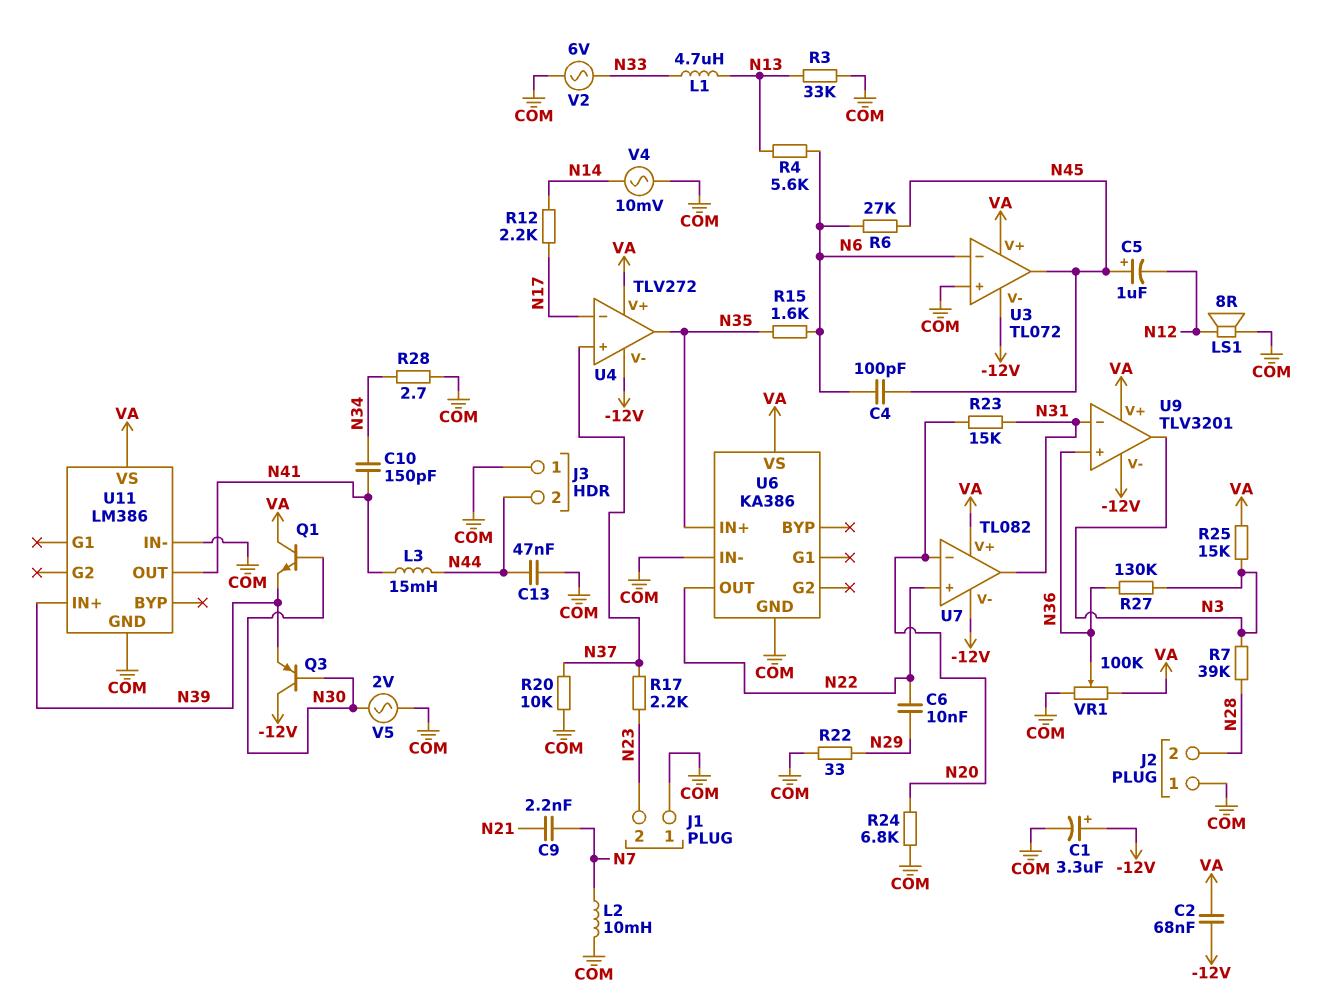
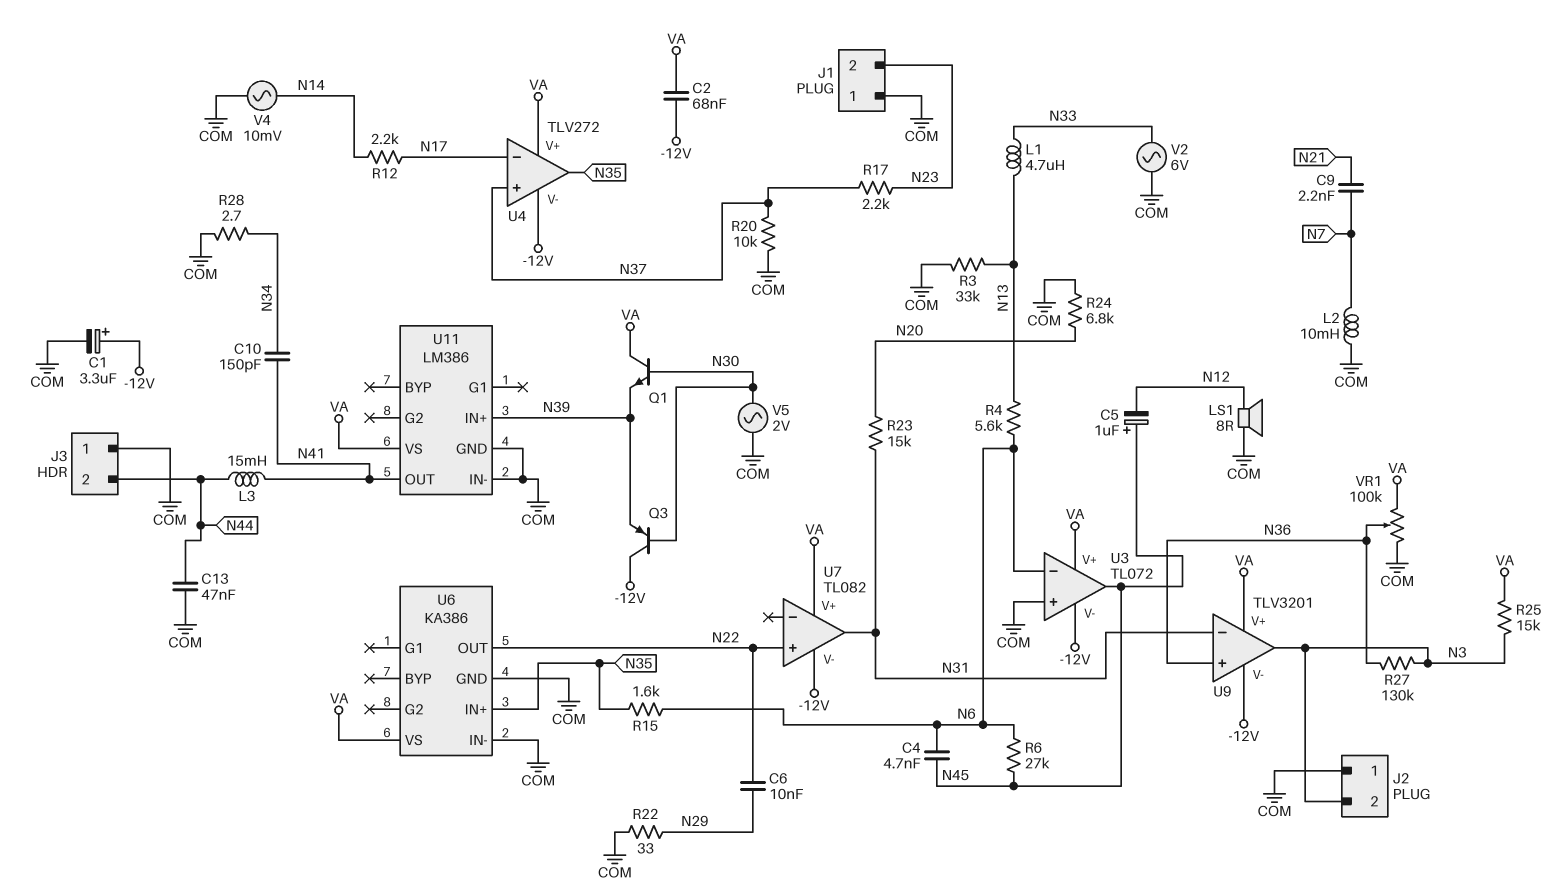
C4: 100pF (N6, N45) -> 4.7nF (N6, N45)
J2 pin 2: N28 -> N3
R7: 39k (N3, N28) -> none
U7 pin in-: N20 -> none

